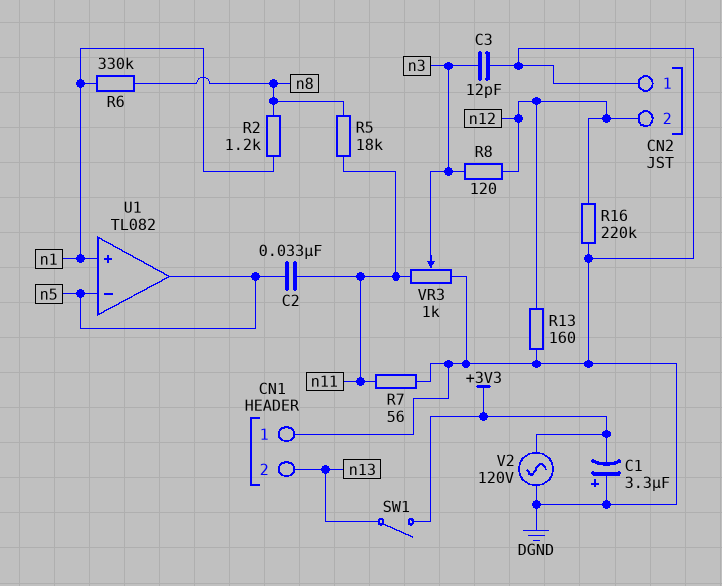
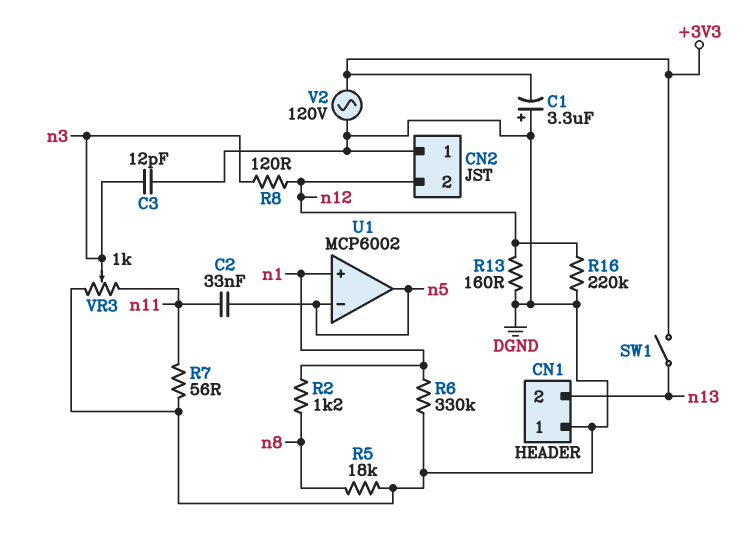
R5: 18k (n8, n11) -> 18k (DGND, n8)
R6: 330k (n1, n8) -> 330k (DGND, n1)
U1: TL082 -> MCP6002

